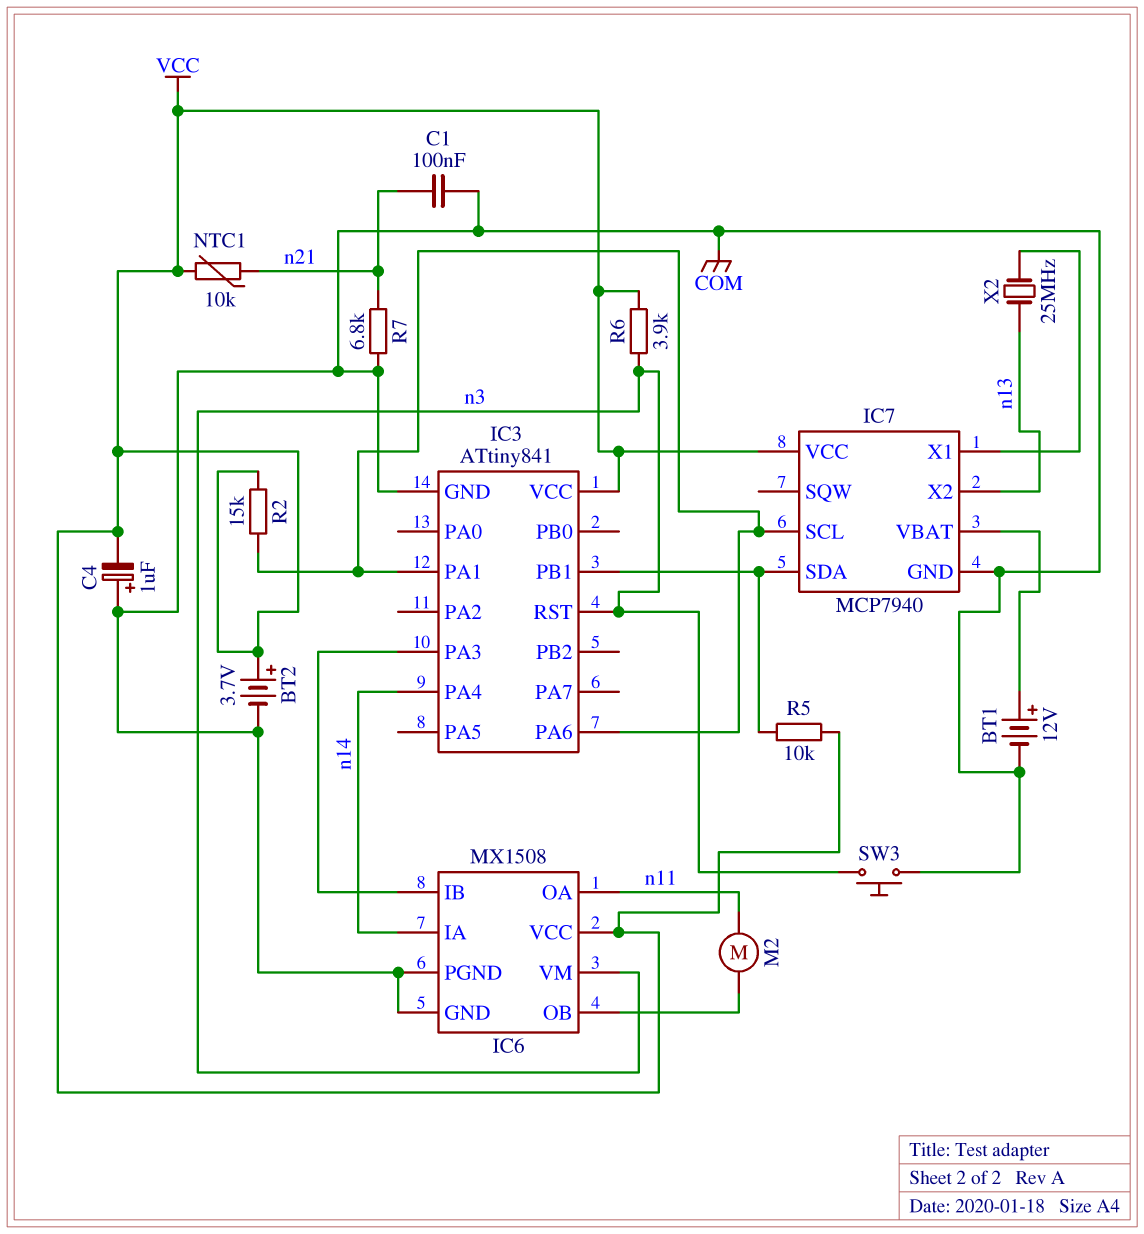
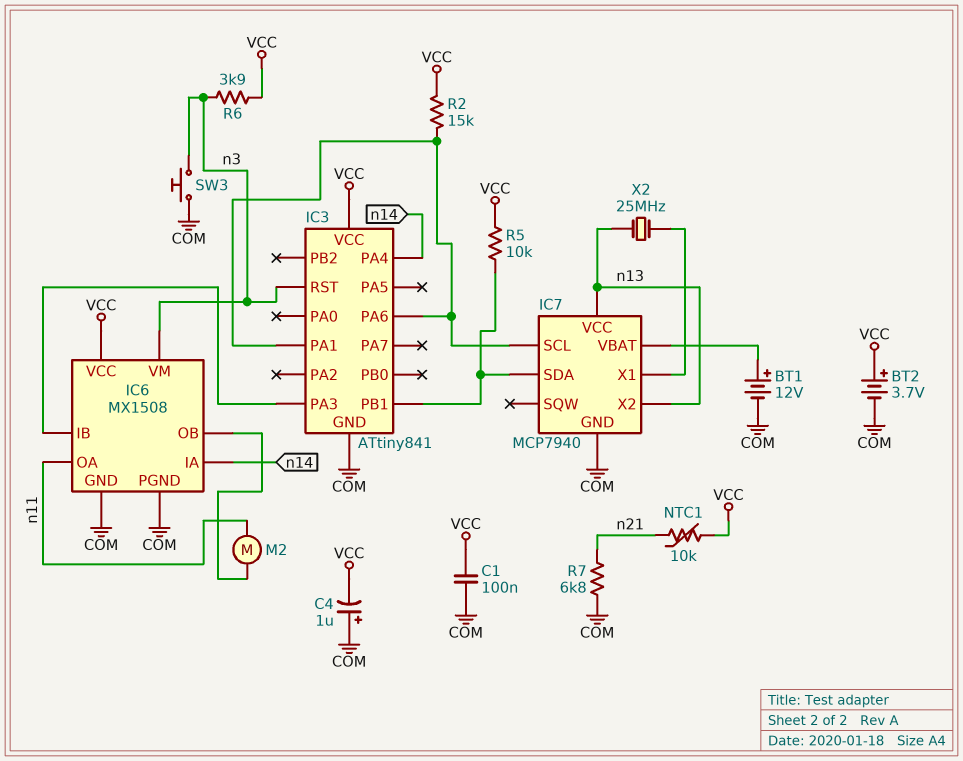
C1: 100nF (COM, n21) -> 100nF (COM, VCC)
IC7 pin VCC: VCC -> n13

